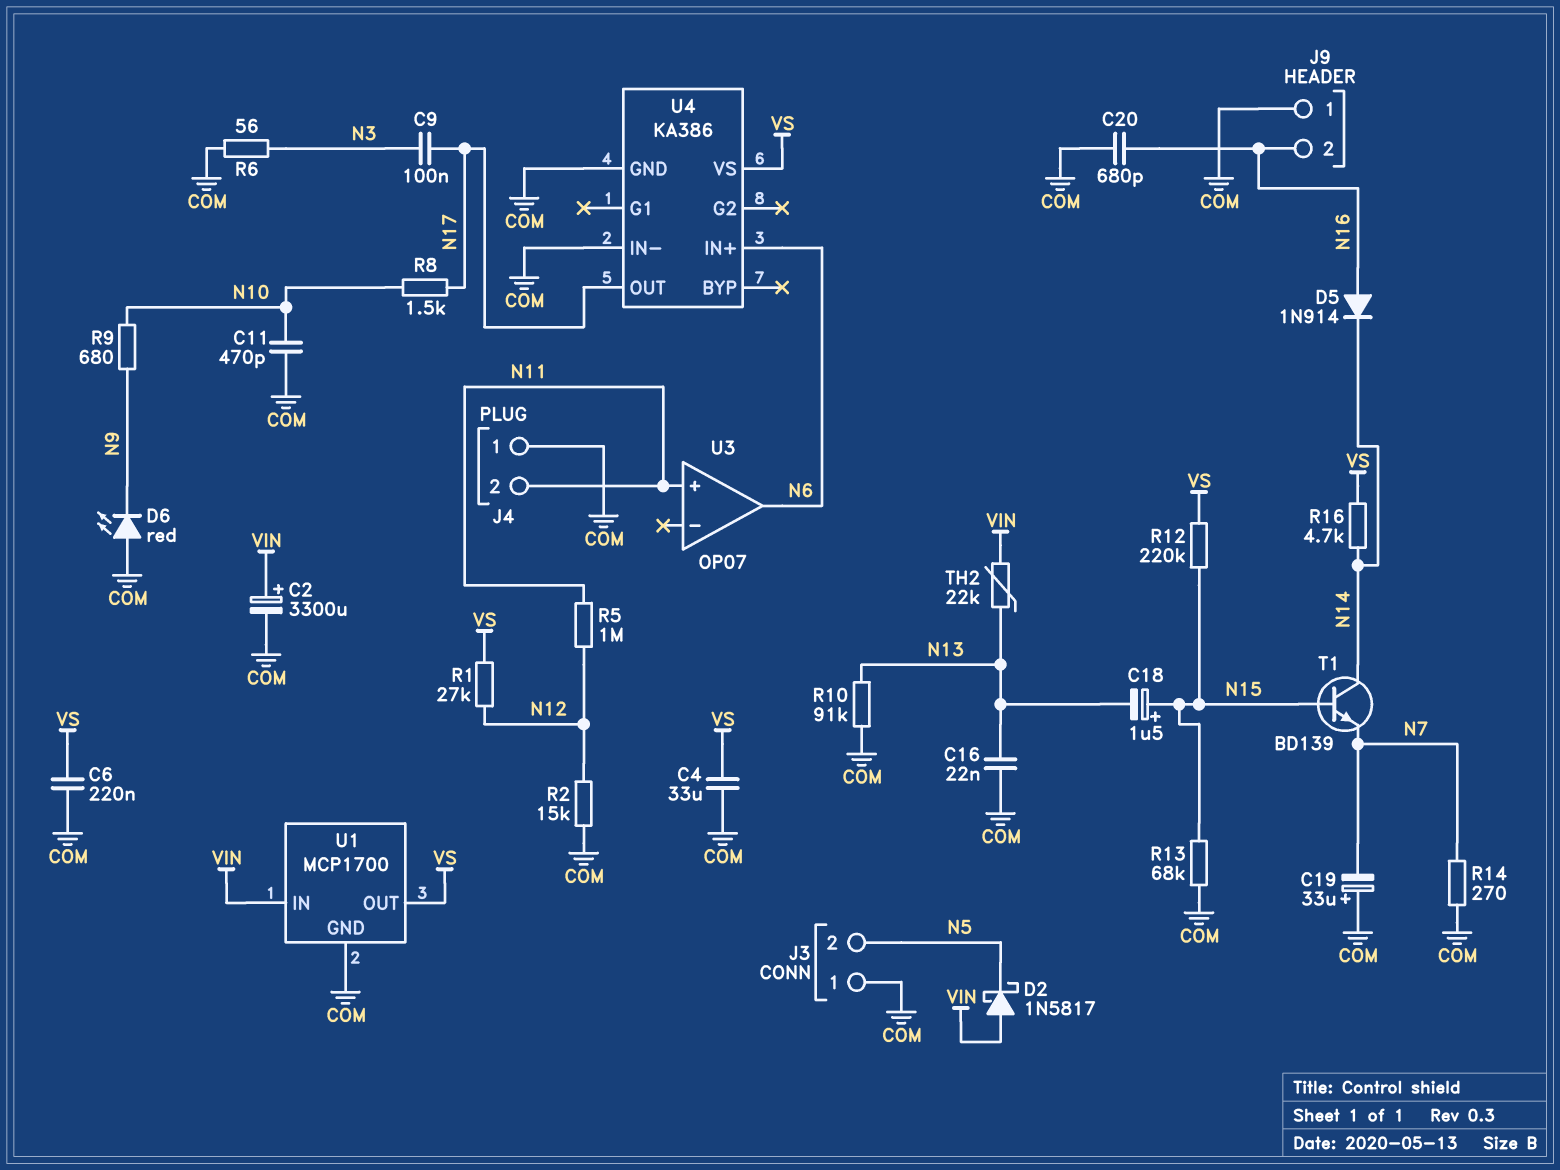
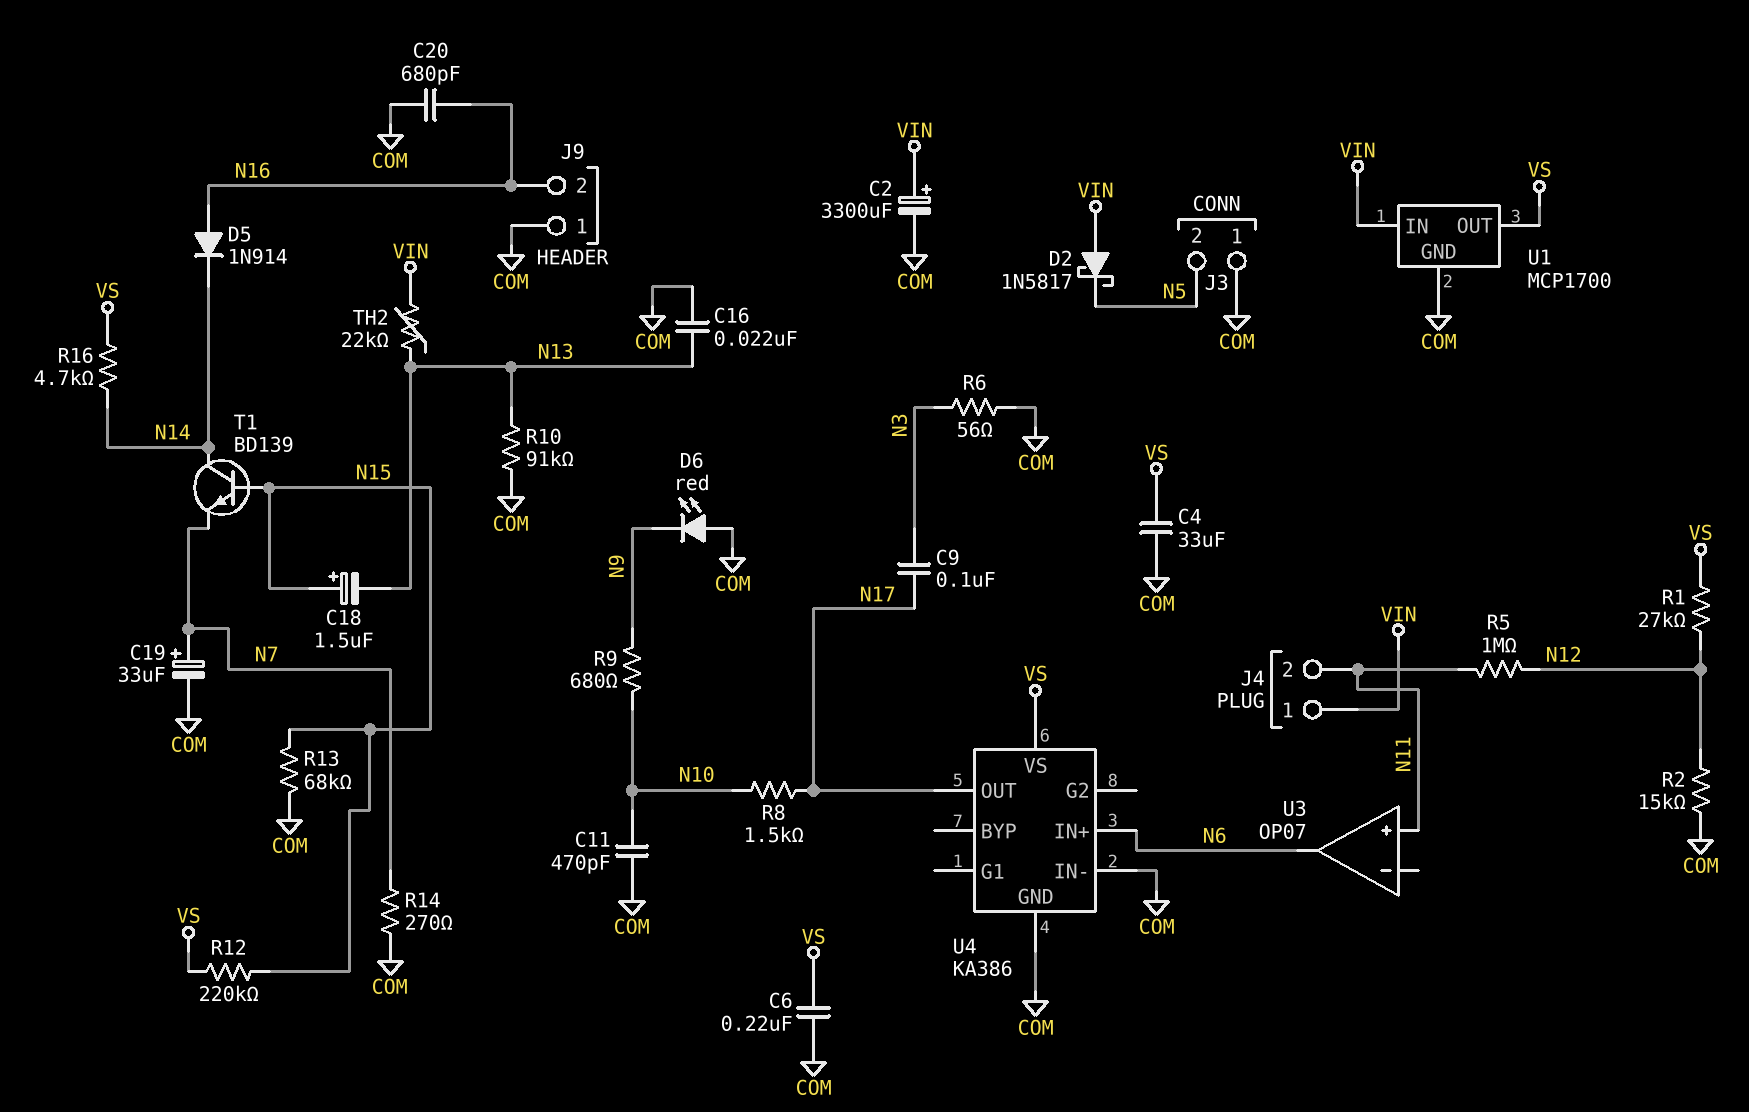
C19: 33uF (plus COM, minus N7) -> 33uF (plus N7, minus COM)
J4 pin 1: COM -> VIN

